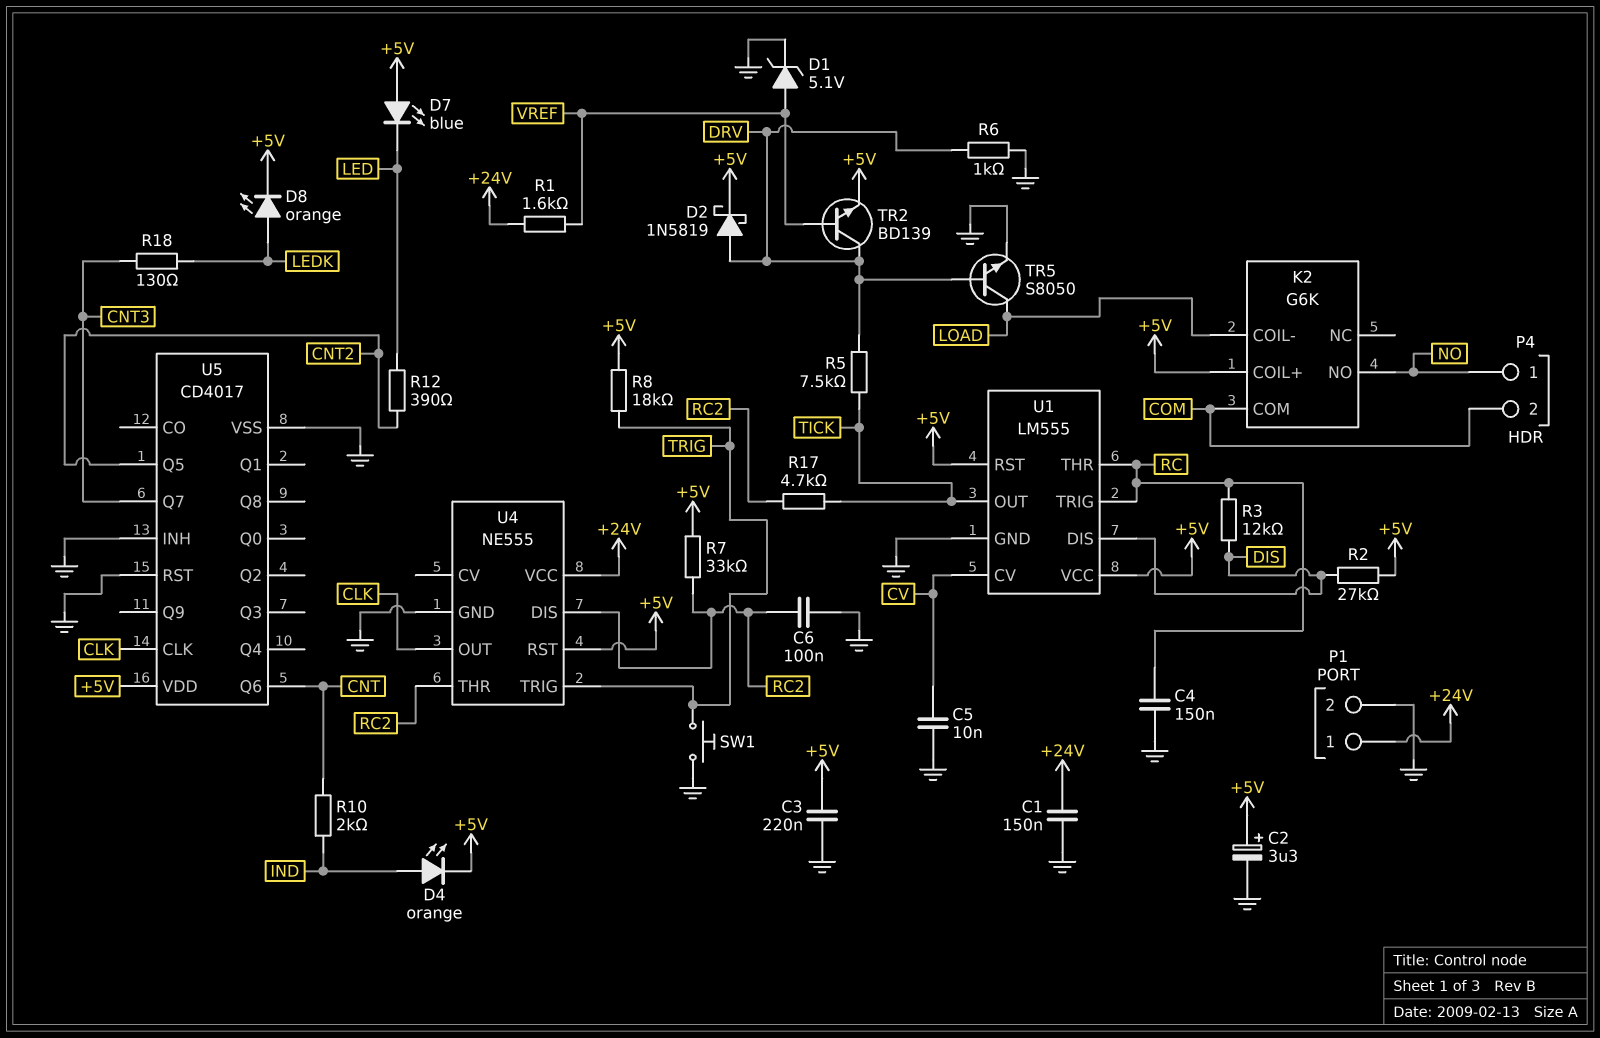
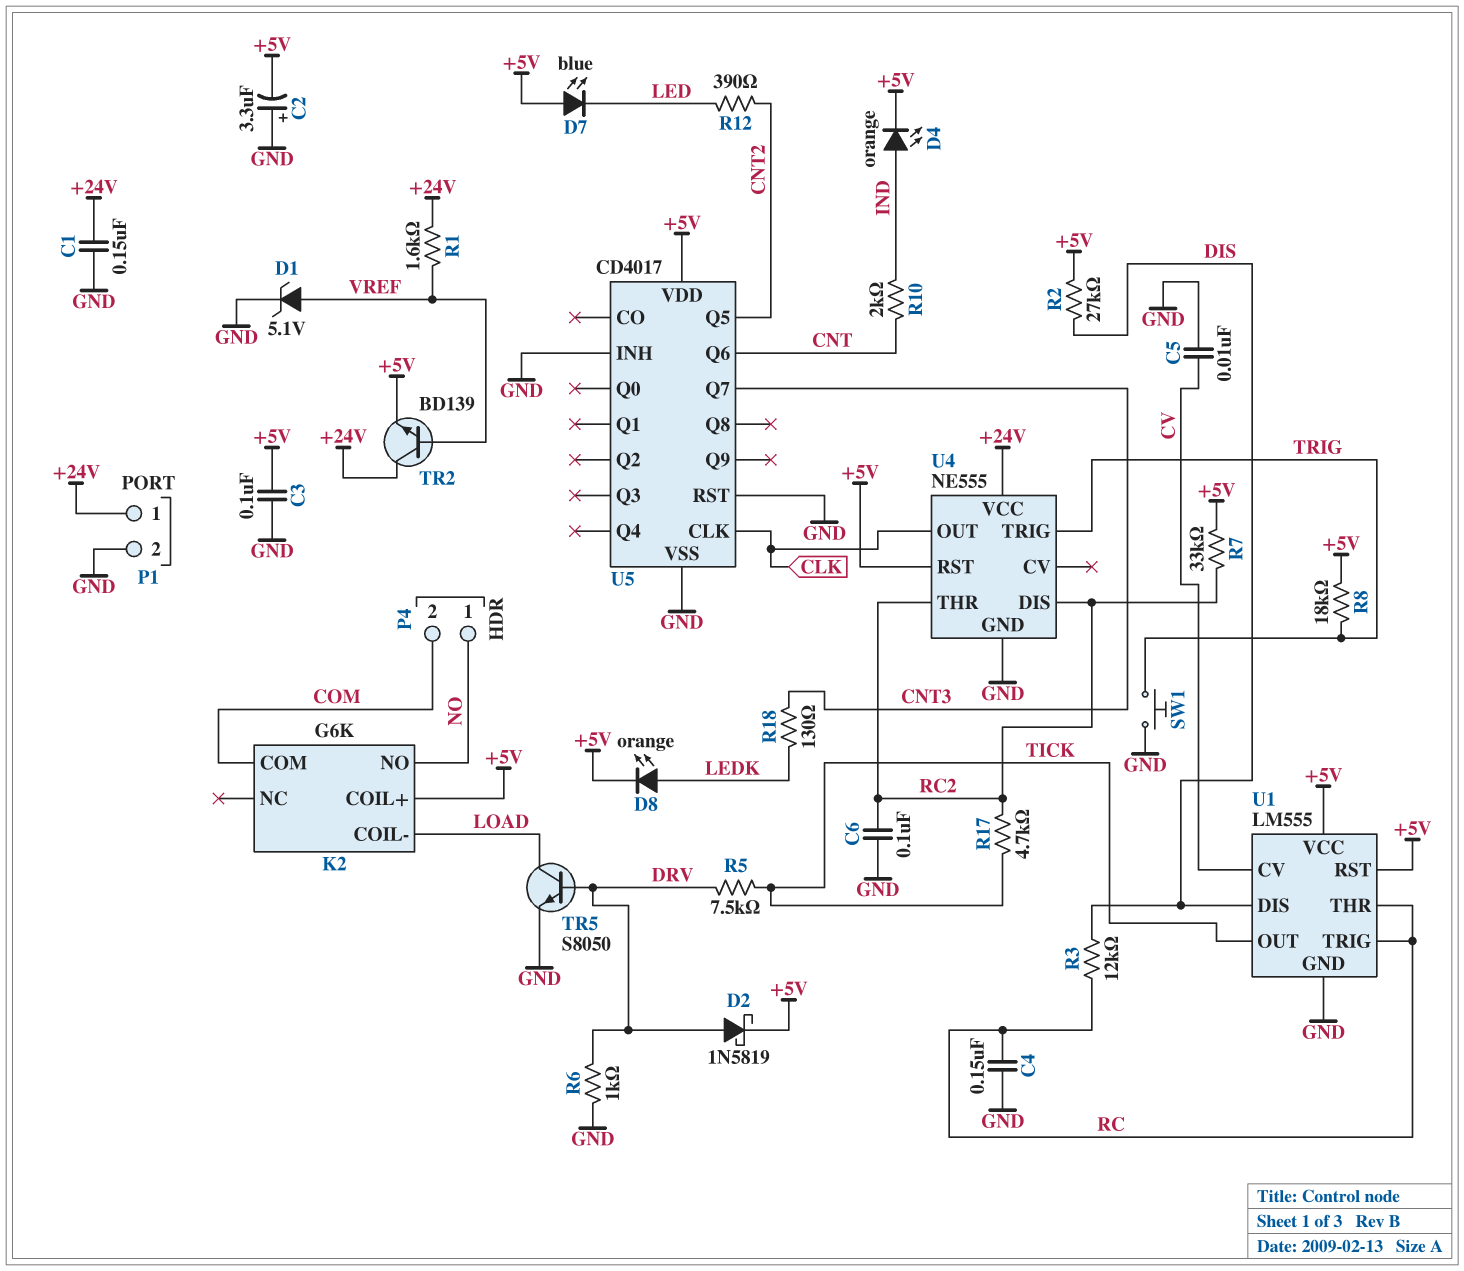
C2: 3.3uF (plus +5V, minus GND) -> 3.3uF (plus GND, minus +5V)
C3: 220nF (+5V, GND) -> 100nF (+5V, GND)
TR2: NPN BD139 (B VREF, C DRV, E +5V) -> NPN BD139 (B VREF, C +24V, E +5V)

